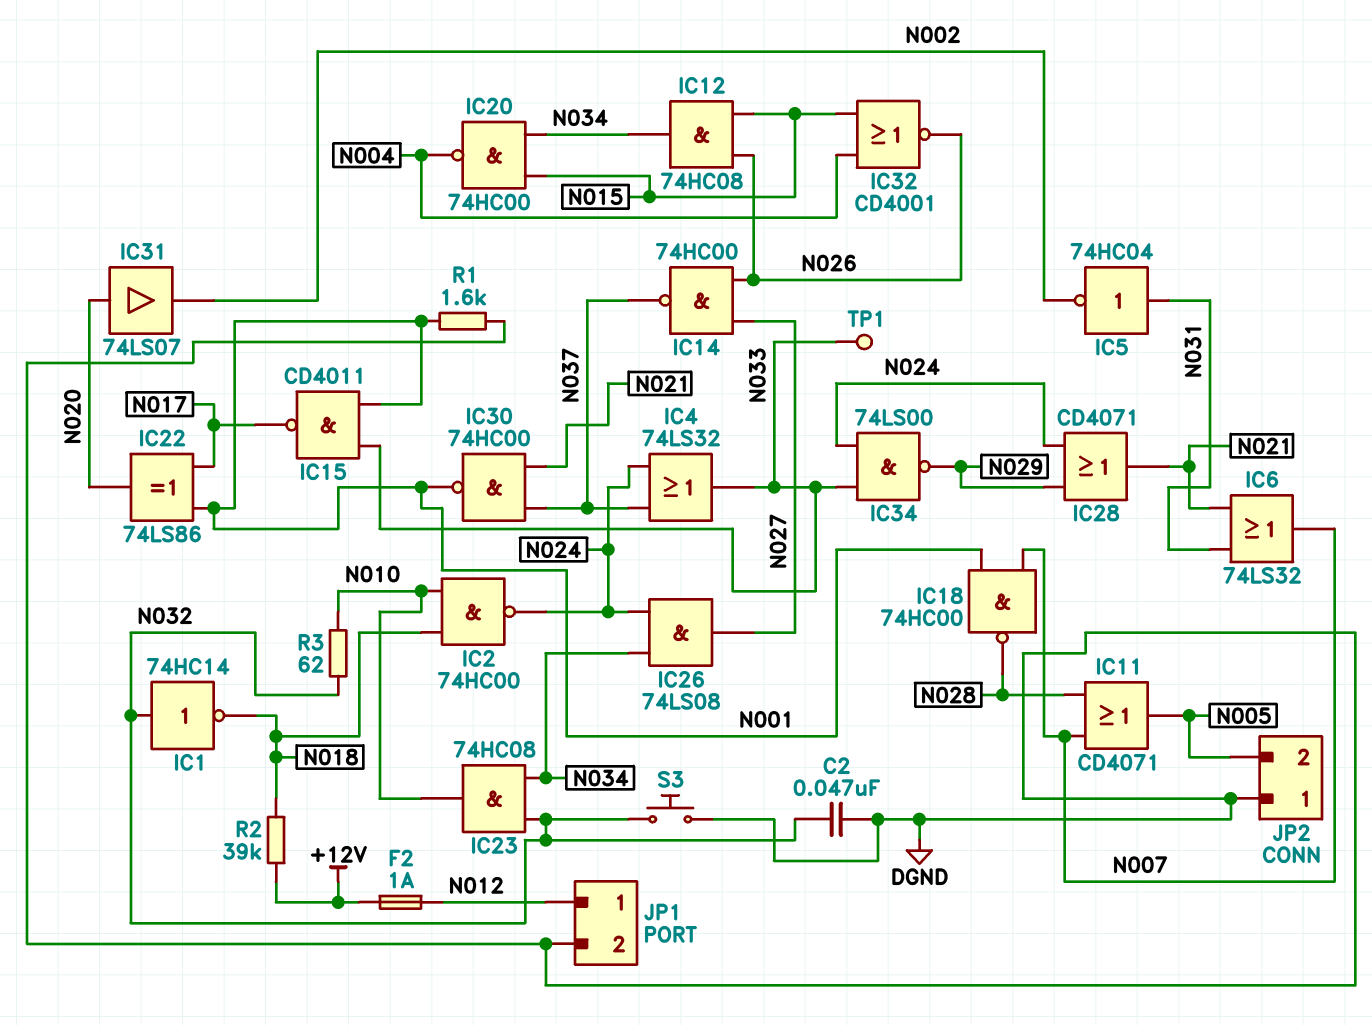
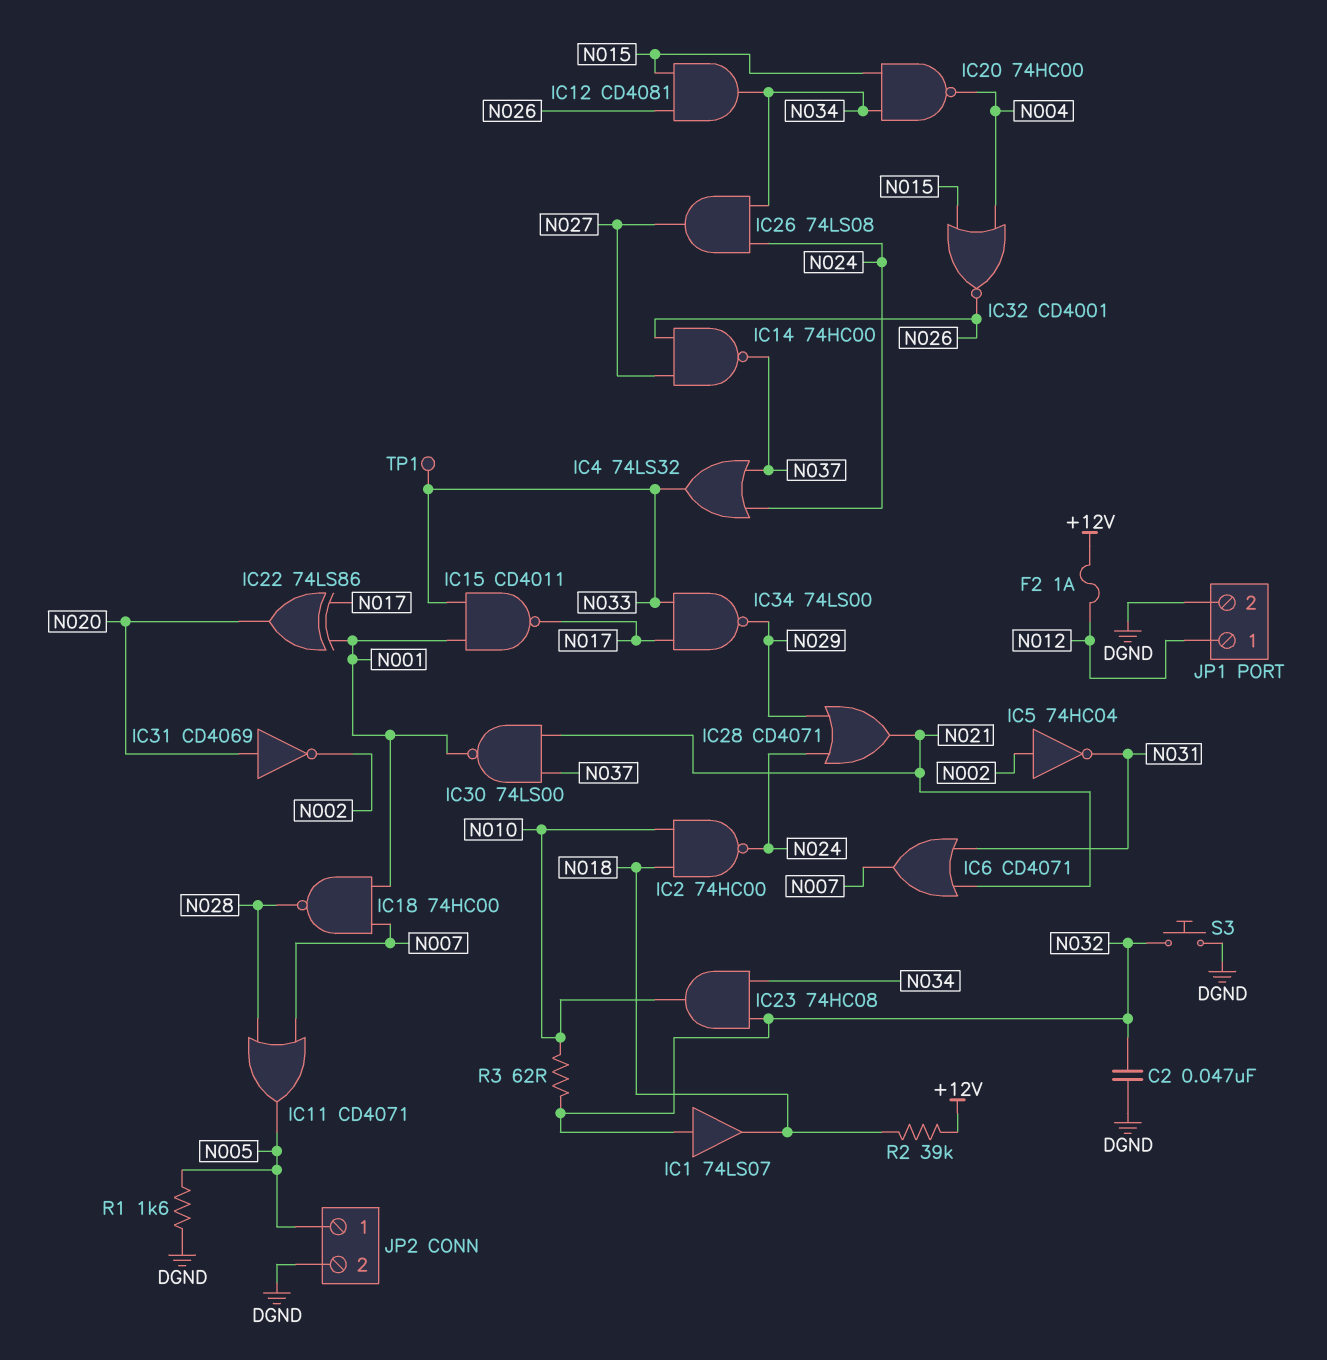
IC1: NOT 74HC14 (in N032, out N018) -> buffer 74LS07 (in N032, out N018)
IC5: NOT 74HC04 (in N031, out N002) -> NOT 74HC04 (in N002, out N031)
IC6: OR 74LS32 (in N021, in N031, out N007) -> OR CD4071 (in N021, in N031, out N007)
IC12: AND 74HC08 (in N015, in N026, out N034) -> AND CD4081 (in N015, in N026, out N034)
IC30: NAND 74HC00 (in N021, in N037, out N001) -> NAND 74LS00 (in N021, in N037, out N001)
IC31: buffer 74LS07 (in N020, out N002) -> NOT CD4069 (in N020, out N002)
IC34: NAND 74LS00 (in N024, in N033, out N029) -> NAND 74LS00 (in N017, in N033, out N029)
JP2 pin 1: DGND -> N005
JP2 pin 2: N005 -> DGND
R1: 1.6k (DGND, N001) -> 1.6k (DGND, N005)

